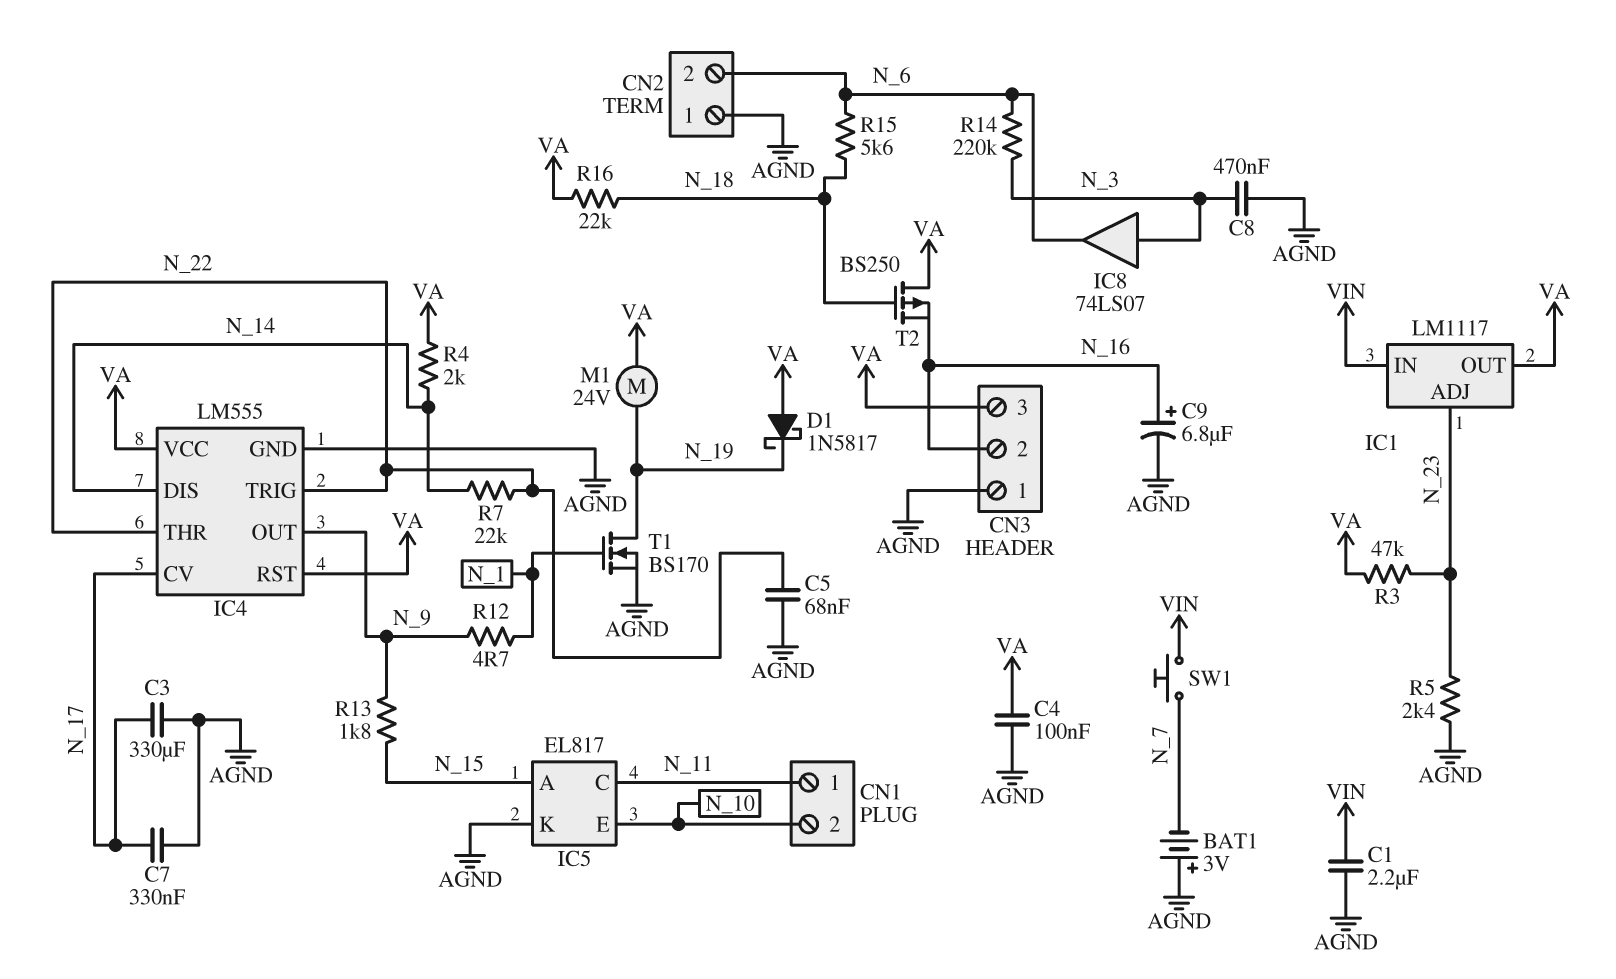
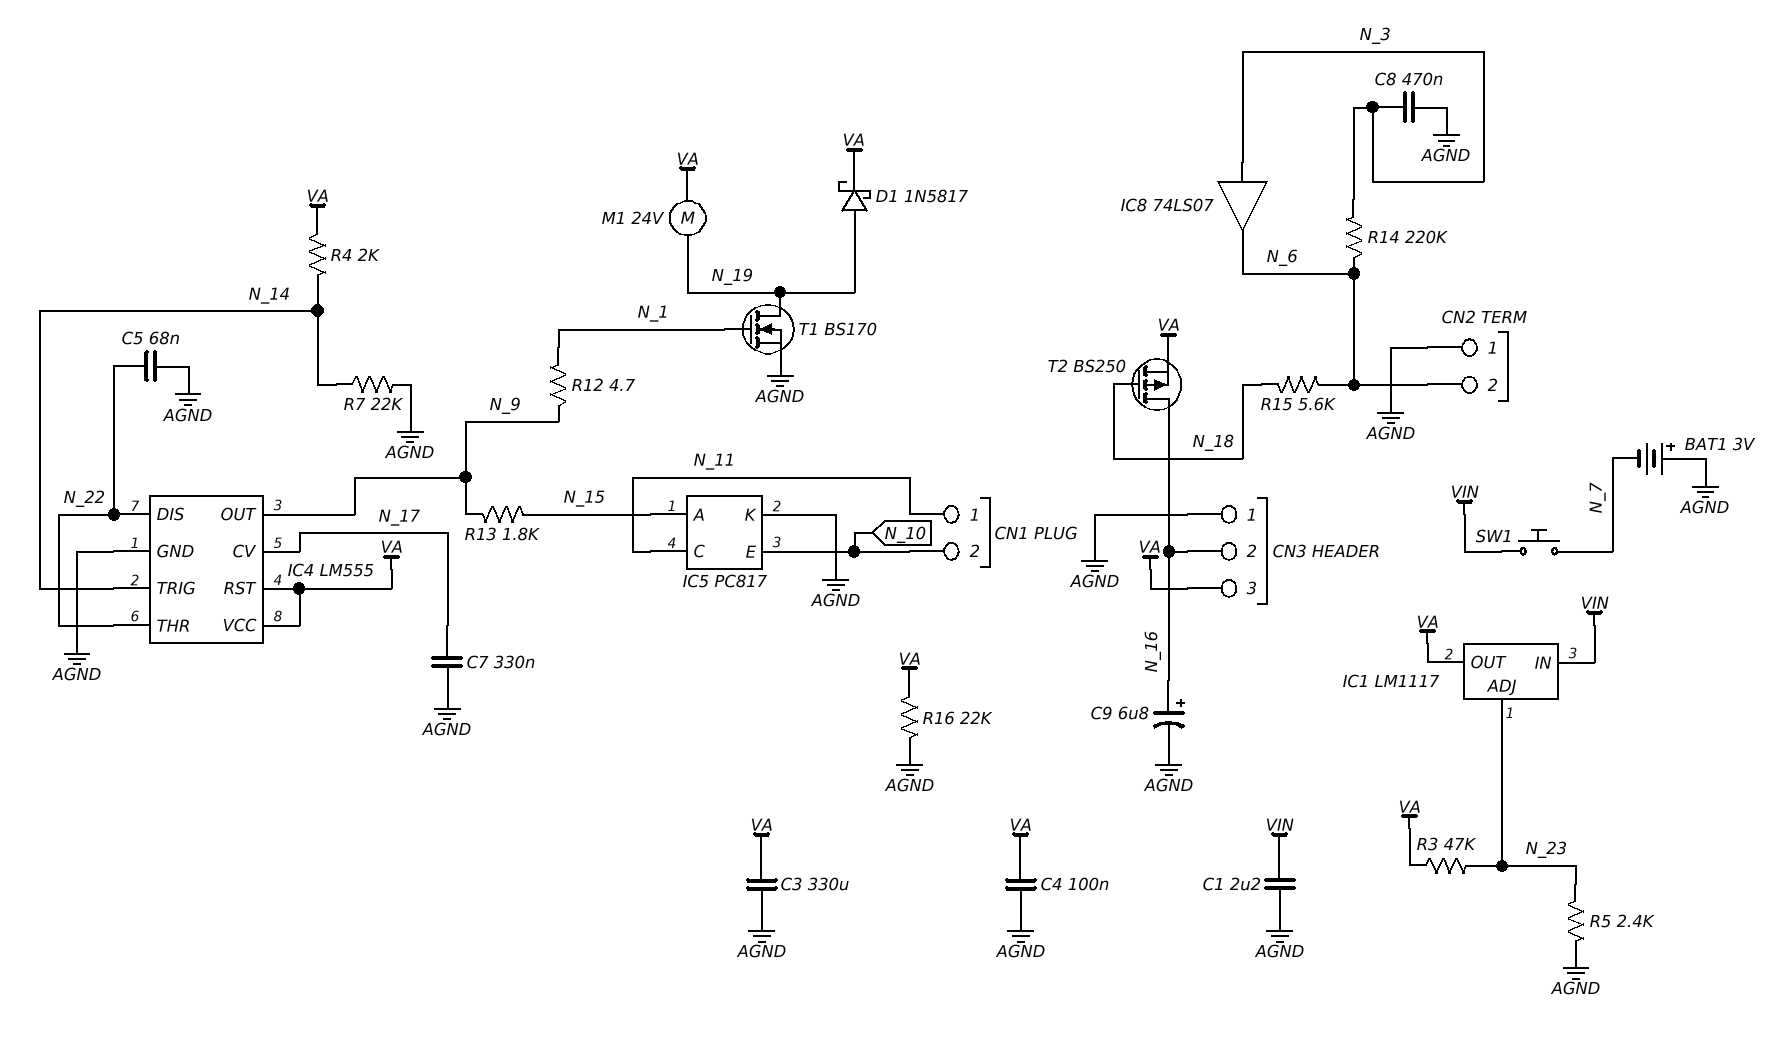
C3: 330uF (AGND, N_17) -> 330uF (AGND, VA)
D1: schottky 1N5817 (A VA, K N_19) -> schottky 1N5817 (A N_19, K VA)
IC4 pin DIS: N_14 -> N_22
IC4 pin TRIG: N_22 -> N_14
IC5: EL817 -> PC817
R7: 22k (N_14, N_22) -> 22k (AGND, N_14)
R16: 22k (N_18, VA) -> 22k (AGND, VA)
T2: PMOS BS250 (G N_18, D VA, S N_16) -> PMOS BS250 (G N_18, D N_16, S VA)

